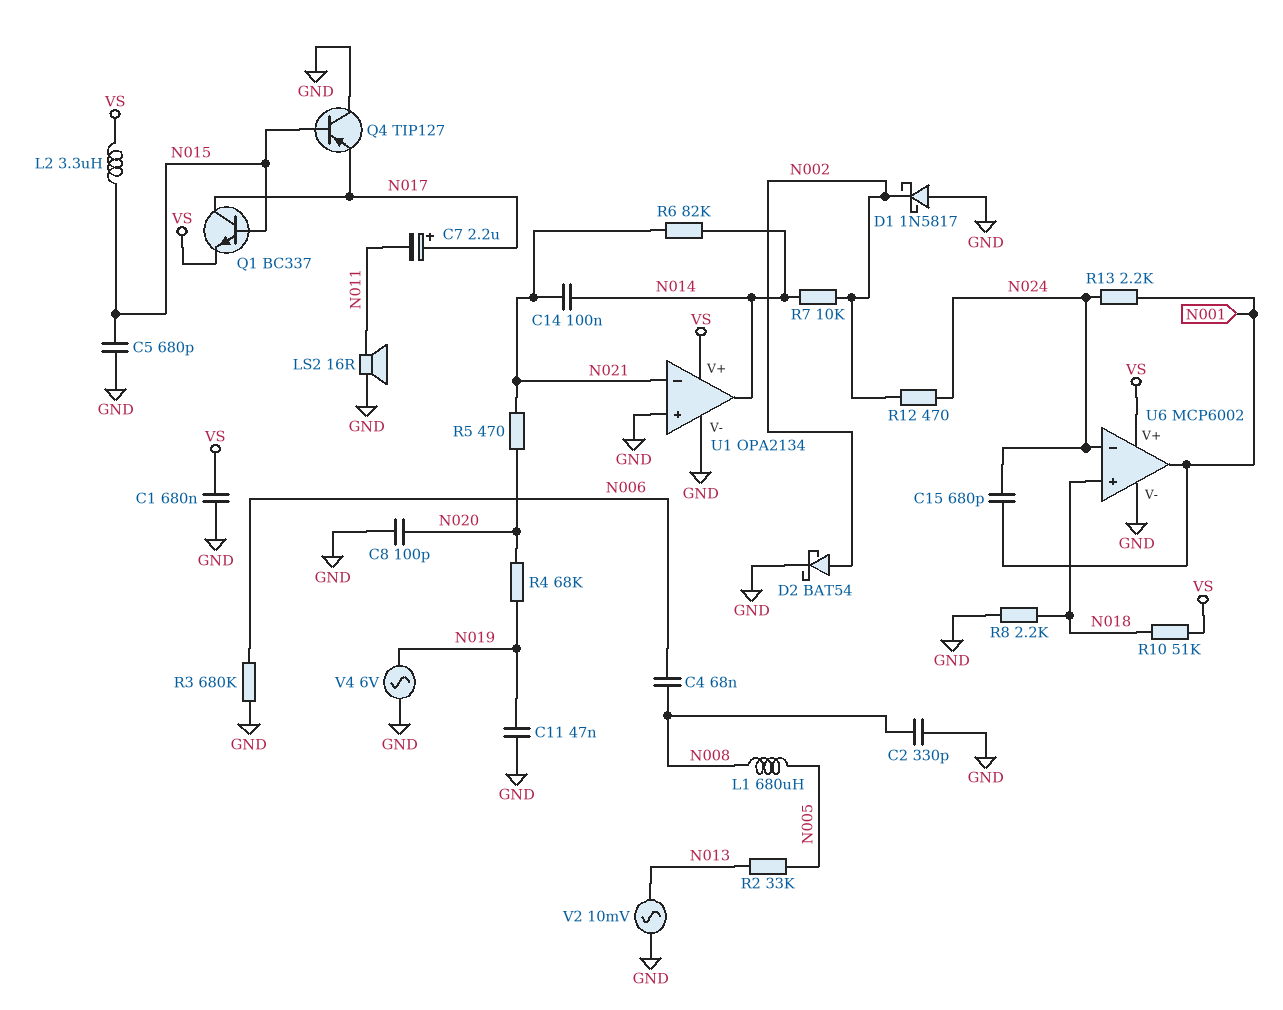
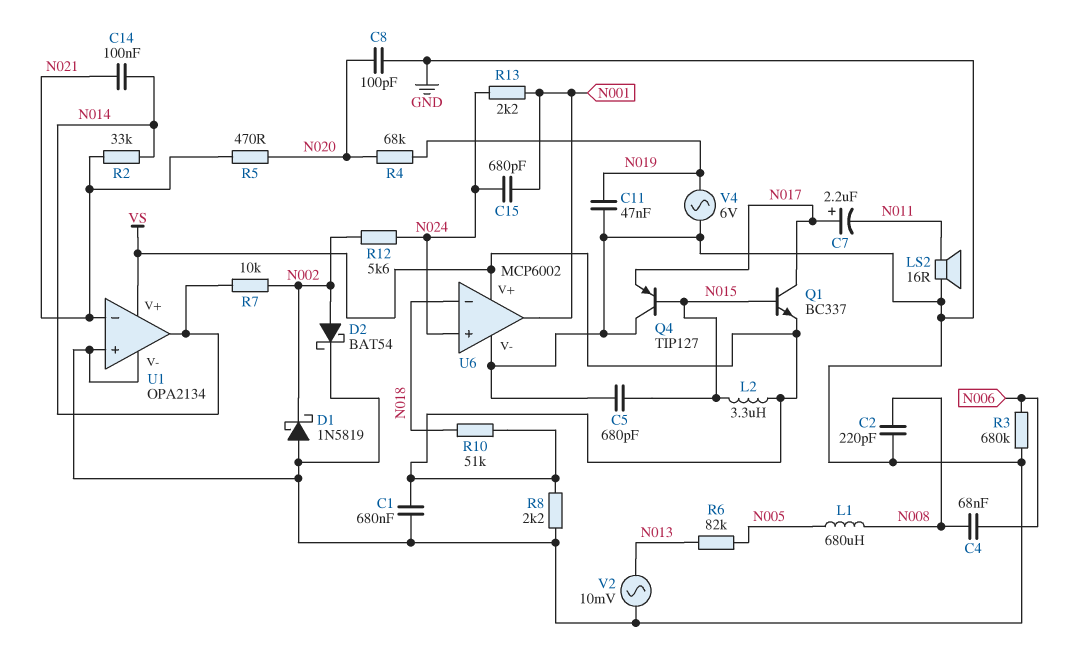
C2: 330pF (GND, N008) -> 220pF (GND, N008)
D1: schottky 1N5817 (A GND, K N002) -> schottky 1N5819 (A GND, K N002)
R2: 33k (N005, N013) -> 33k (N014, N021)
R6: 82k (N014, N021) -> 82k (N005, N013)
R8: 2.2k (GND, N018) -> 2.2k (GND, VS)
R12: 470 (N002, N024) -> 5.6k (N002, N024)
U6 pin in+: N018 -> N024
U6 pin in-: N024 -> N018

